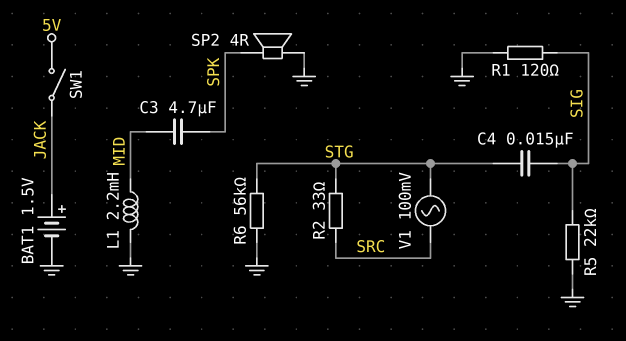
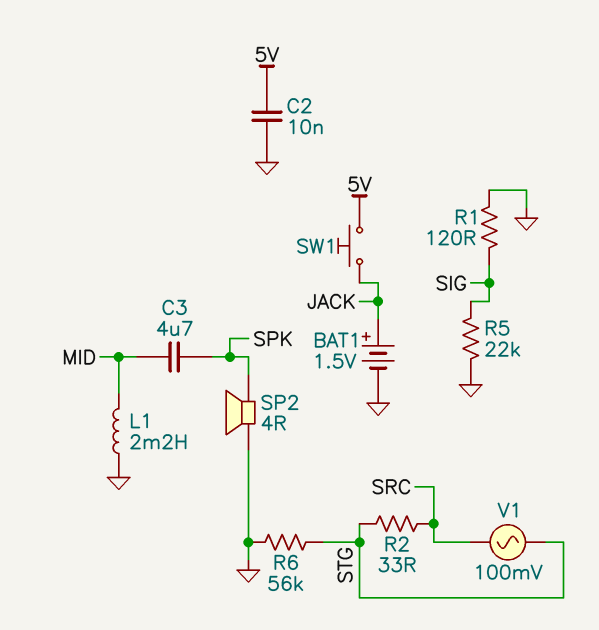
C2: none -> 10nF (5V, GND)
C4: 15nF (SIG, STG) -> none
SW1: switch (5V, JACK) -> button (5V, JACK)

